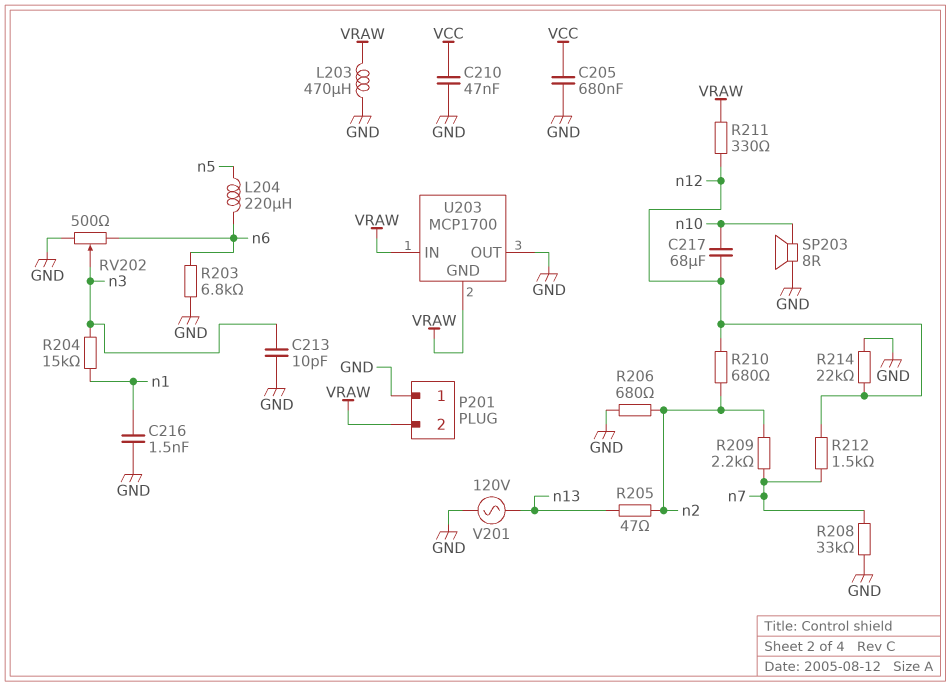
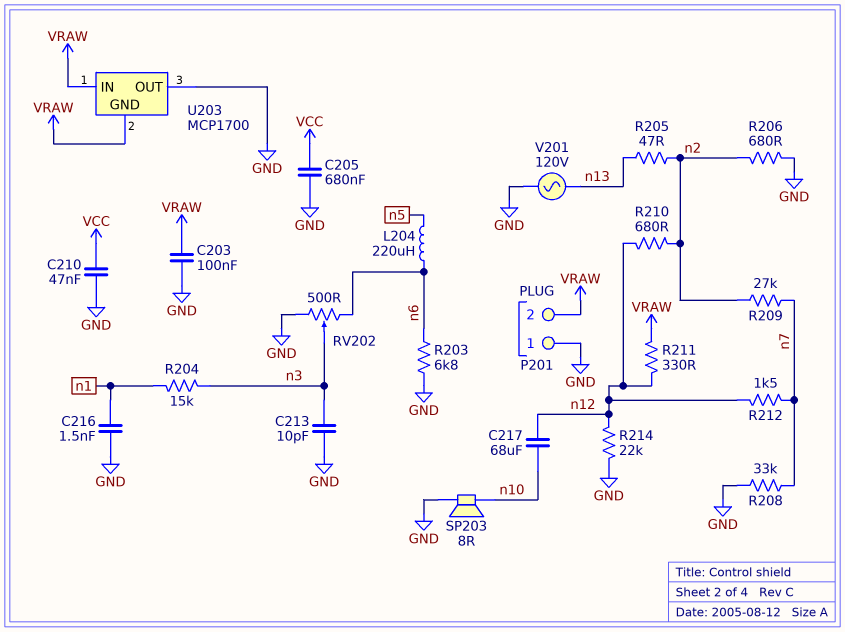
C203: none -> 100nF (GND, VRAW)
L203: 470uH (GND, VRAW) -> none
R209: 2.2k (n2, n7) -> 27k (n2, n7)

